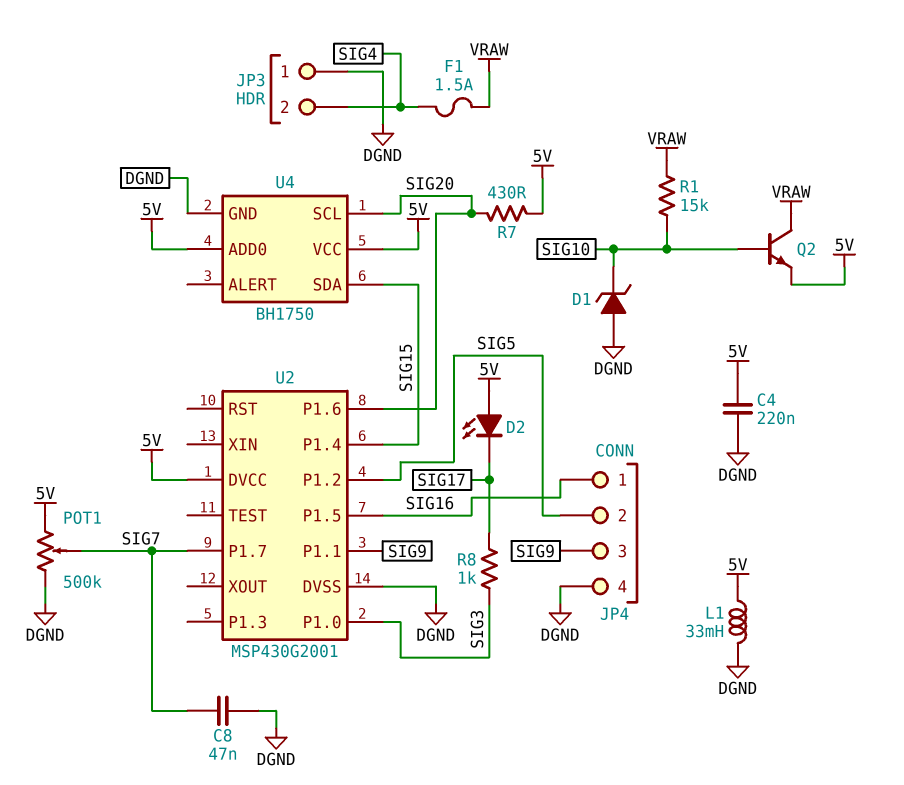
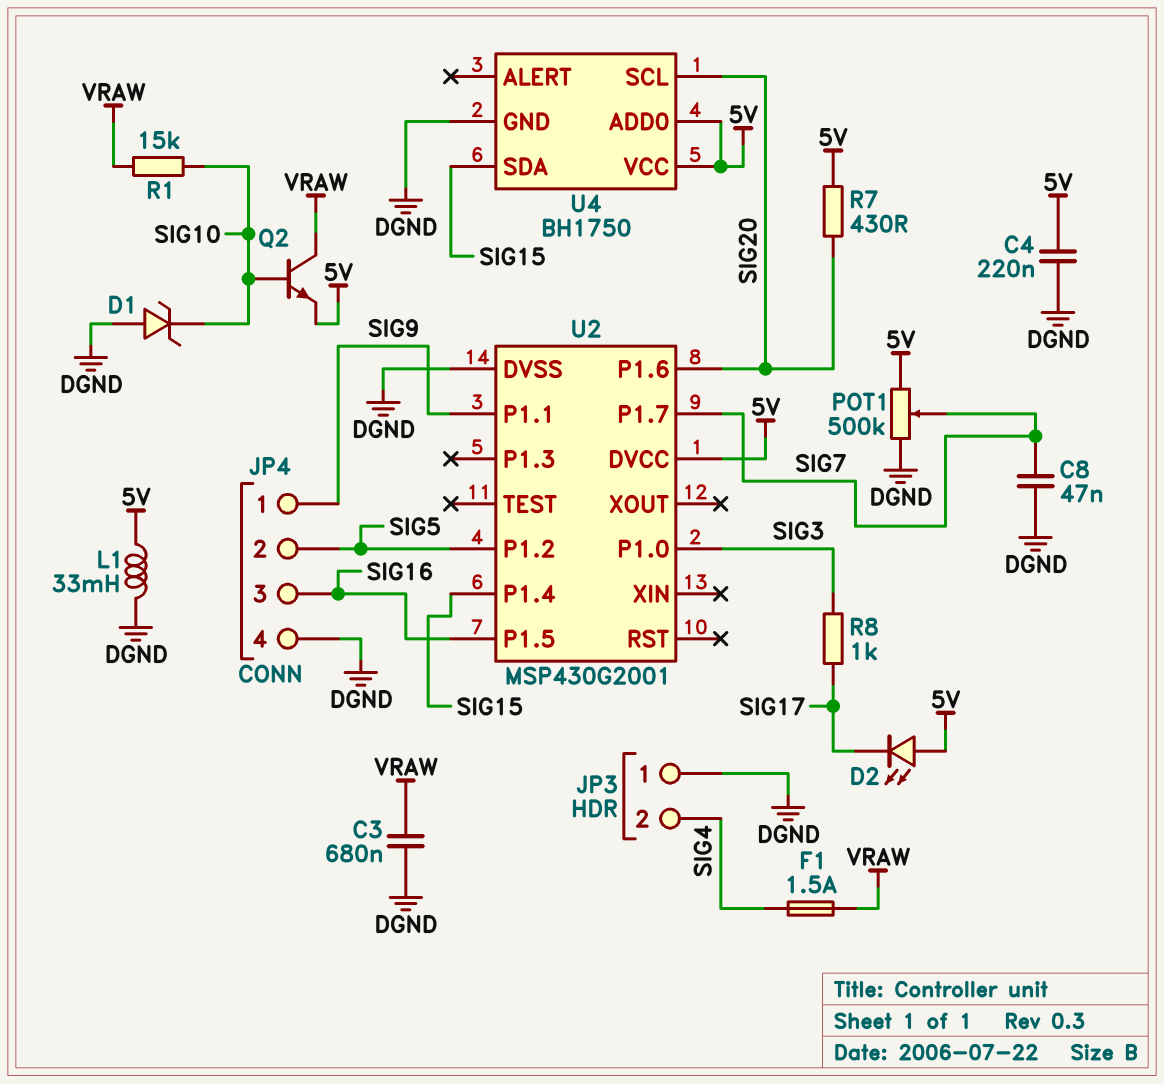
C3: none -> 680nF (DGND, VRAW)
JP4 pin 1: SIG16 -> SIG9
JP4 pin 3: SIG9 -> SIG16

